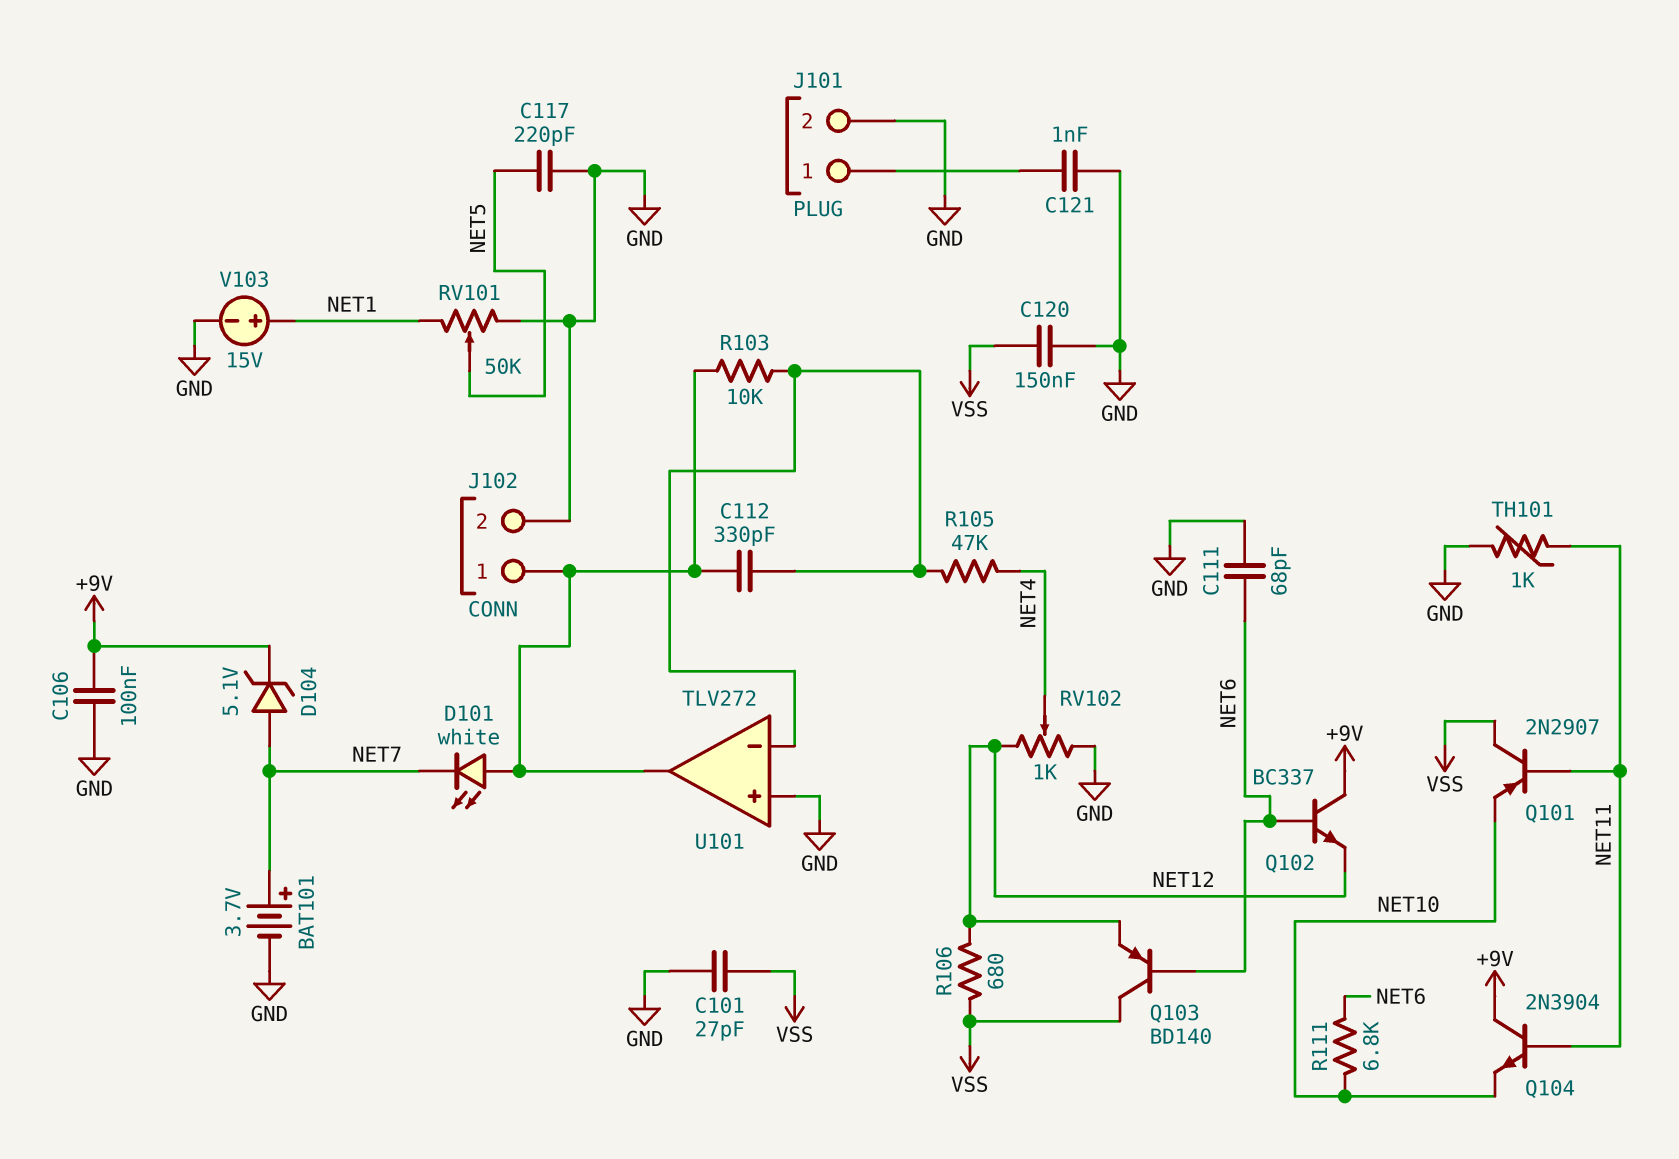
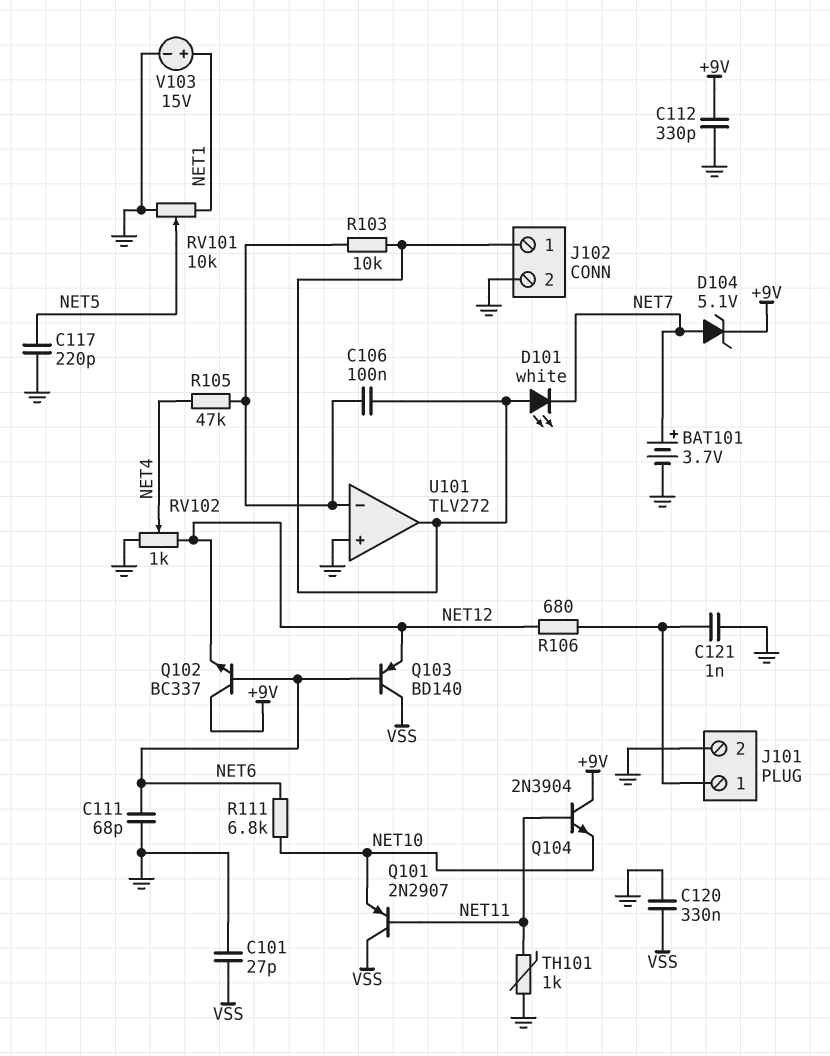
C106: 100nF (+9V, GND) -> 100nF (J102/1, U101/in-)
C112: 330pF (J102/1, U101/in-) -> 330pF (+9V, GND)
C120: 150nF (GND, VSS) -> 330nF (GND, VSS)
R106: 680 (NET12, VSS) -> 680 (J101/1, NET12)
RV101: 50k (GND, NET1, wiper NET5) -> 10k (GND, NET1, wiper NET5)

